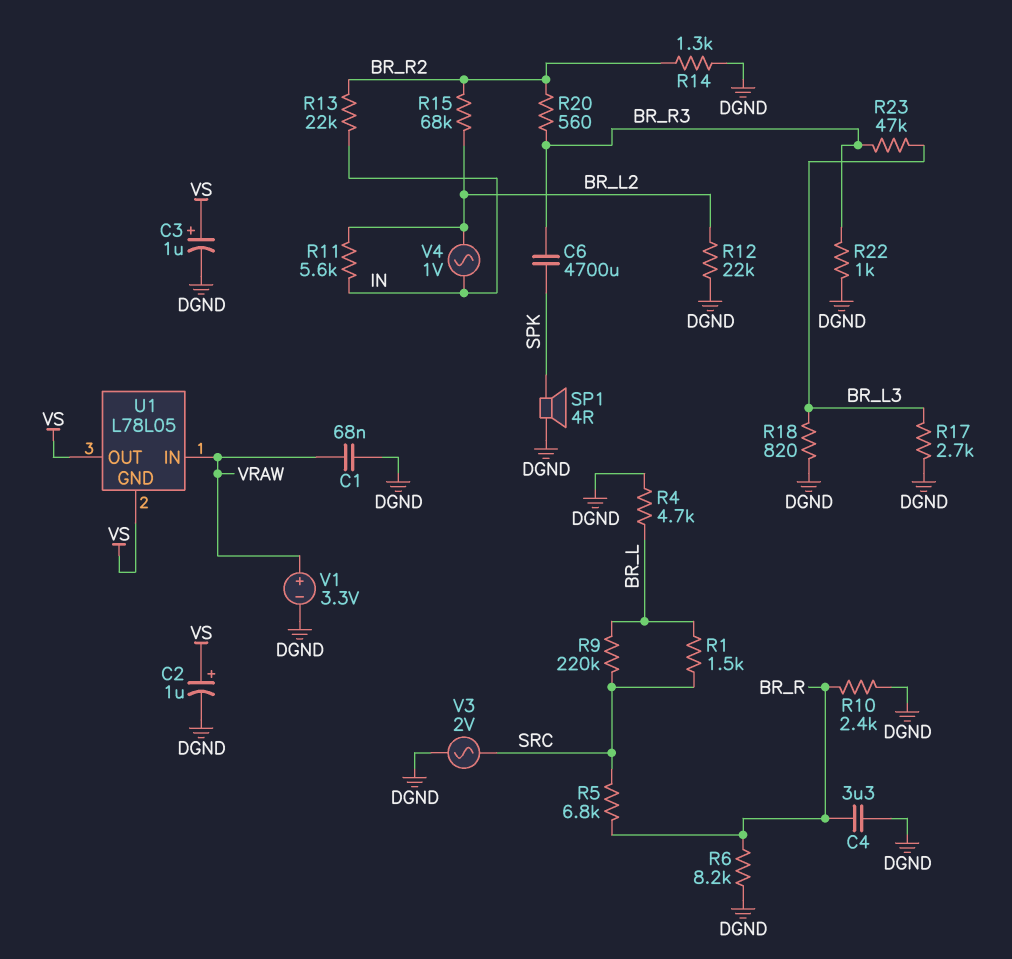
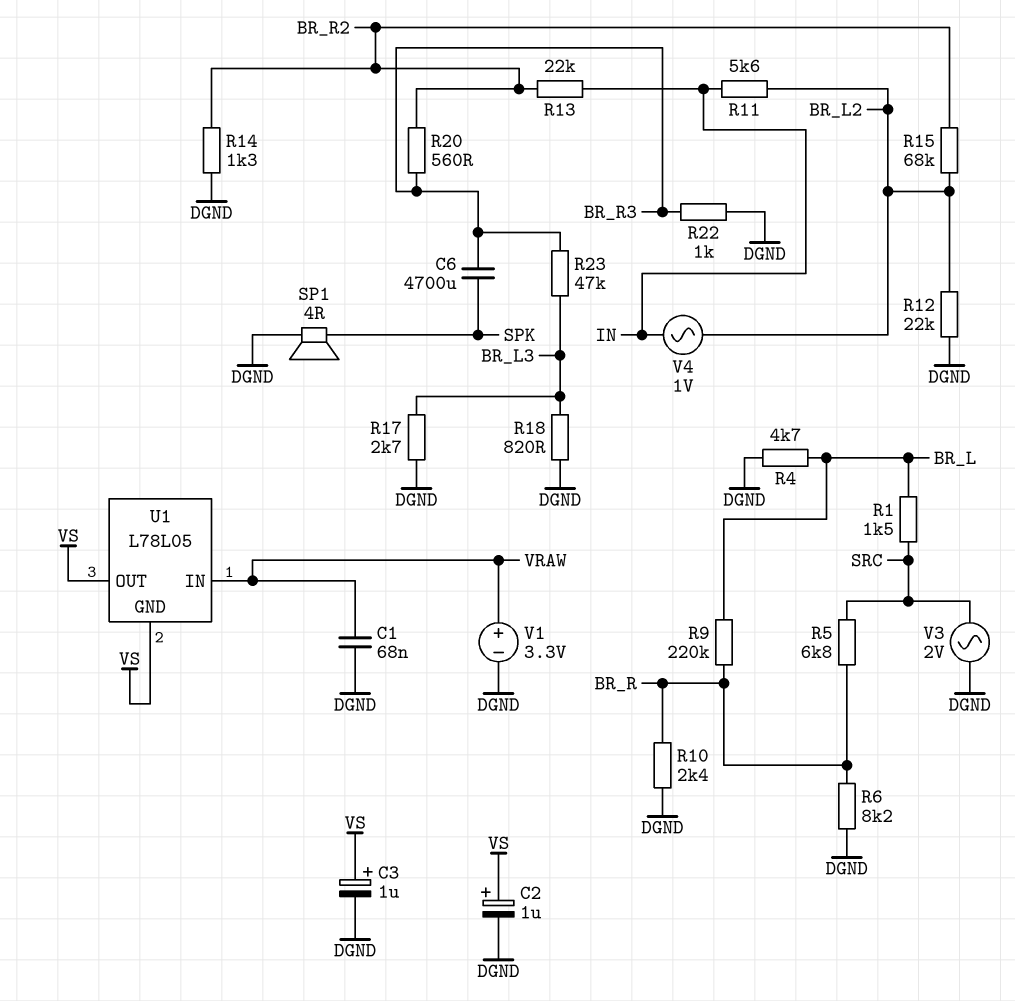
C4: 3.3uF (BR_R, DGND) -> none
R9: 220k (BR_L, SRC) -> 220k (BR_L, BR_R)

